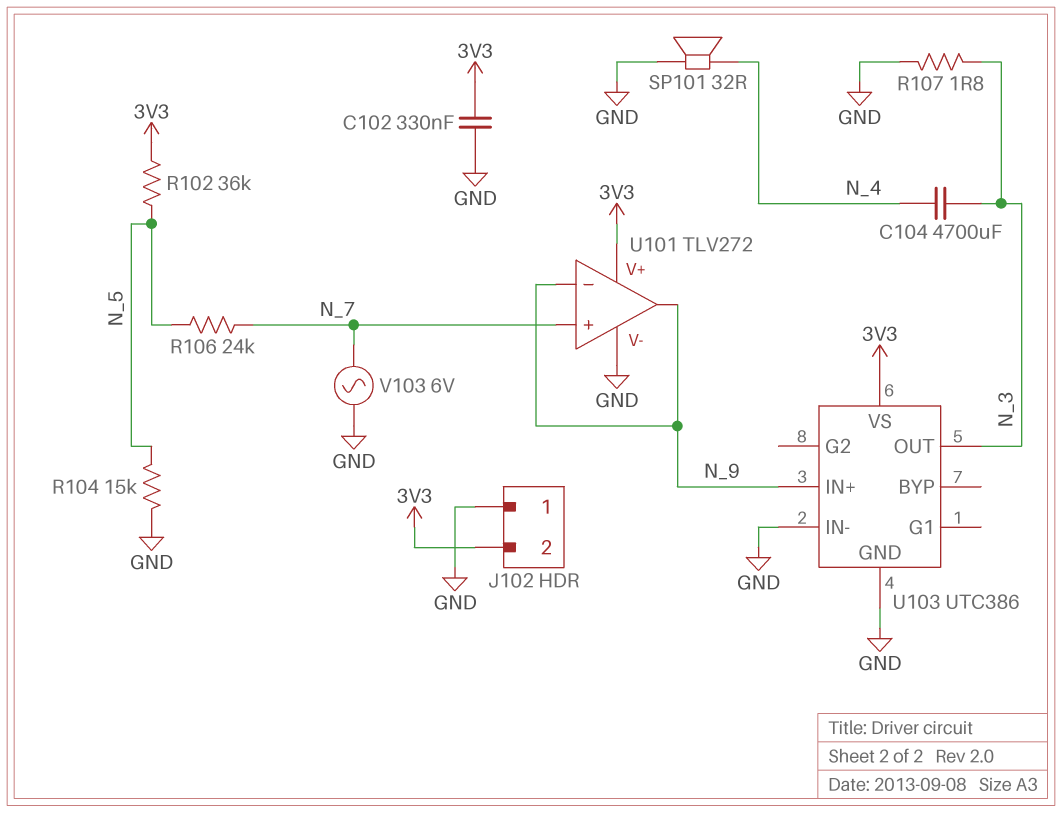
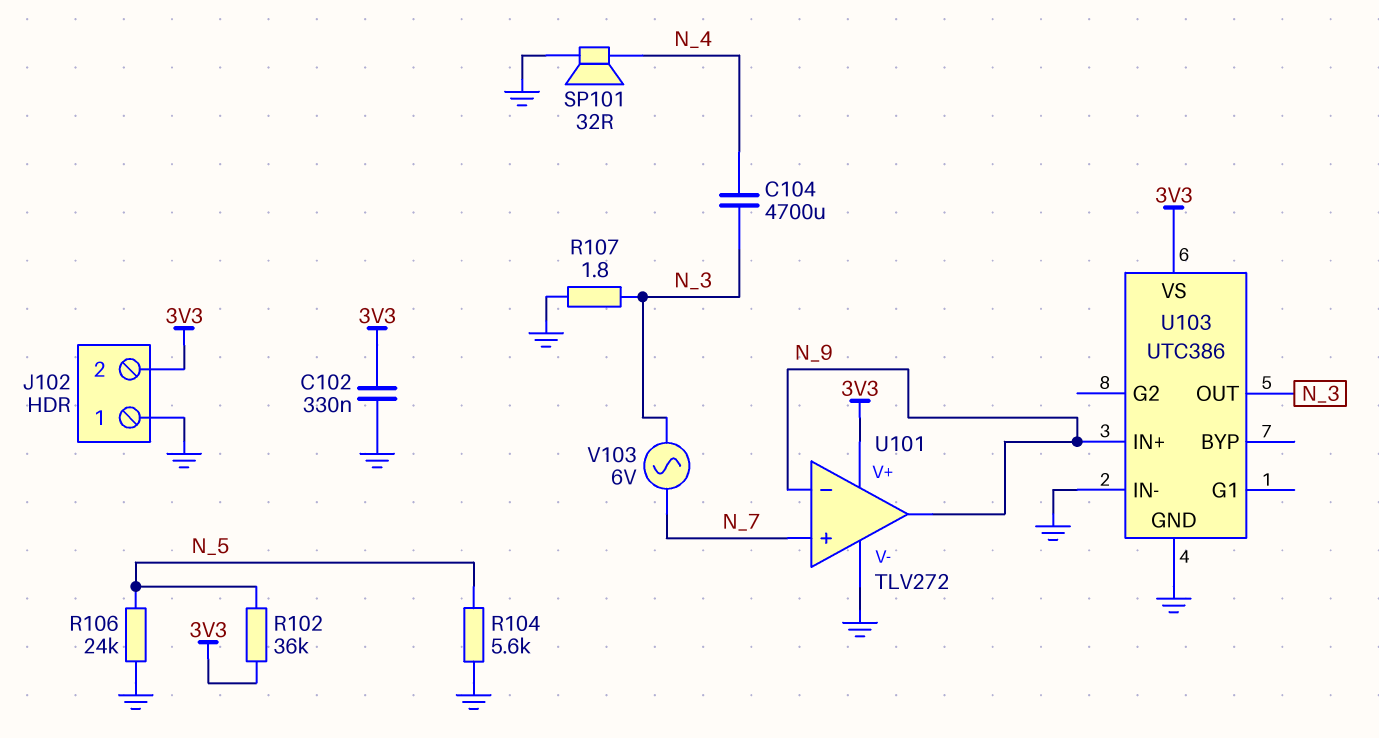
R104: 15k (GND, N_5) -> 5.6k (GND, N_5)
R106: 24k (N_5, N_7) -> 24k (GND, N_5)
V103: AC 6V (GND, N_7) -> AC 6V (N_3, N_7)

